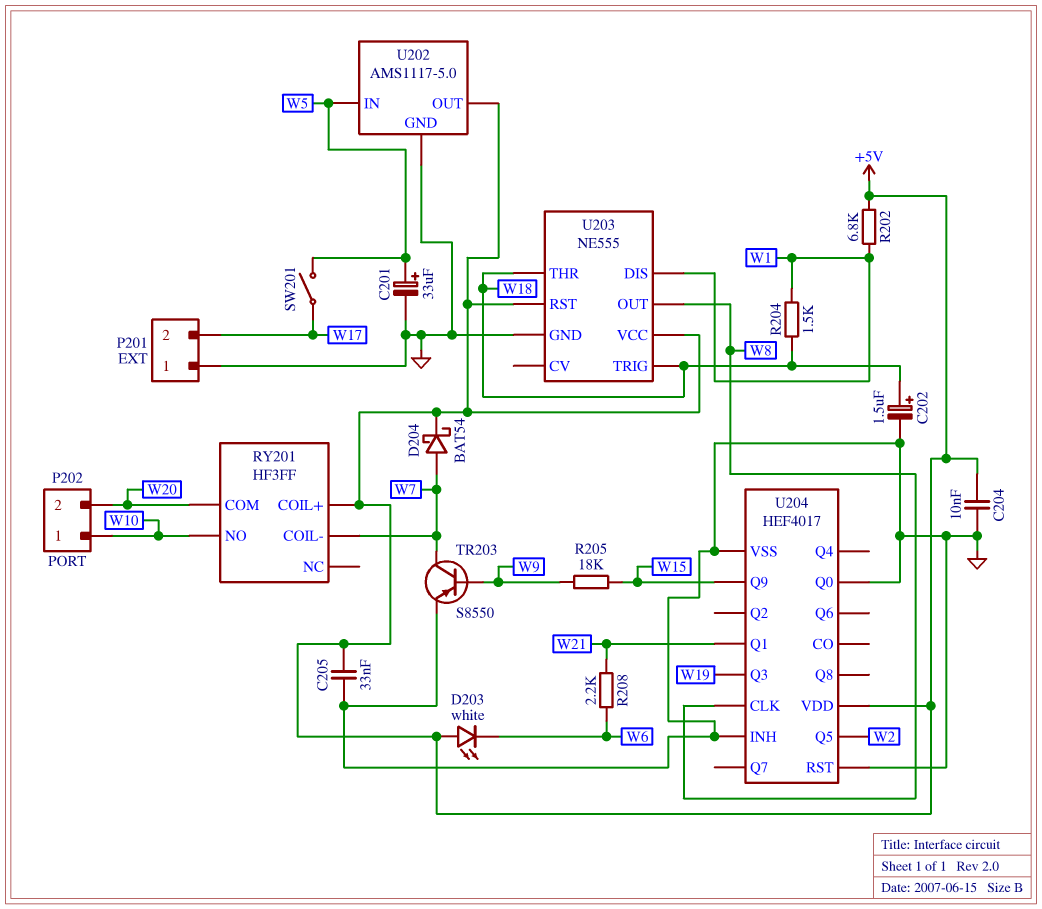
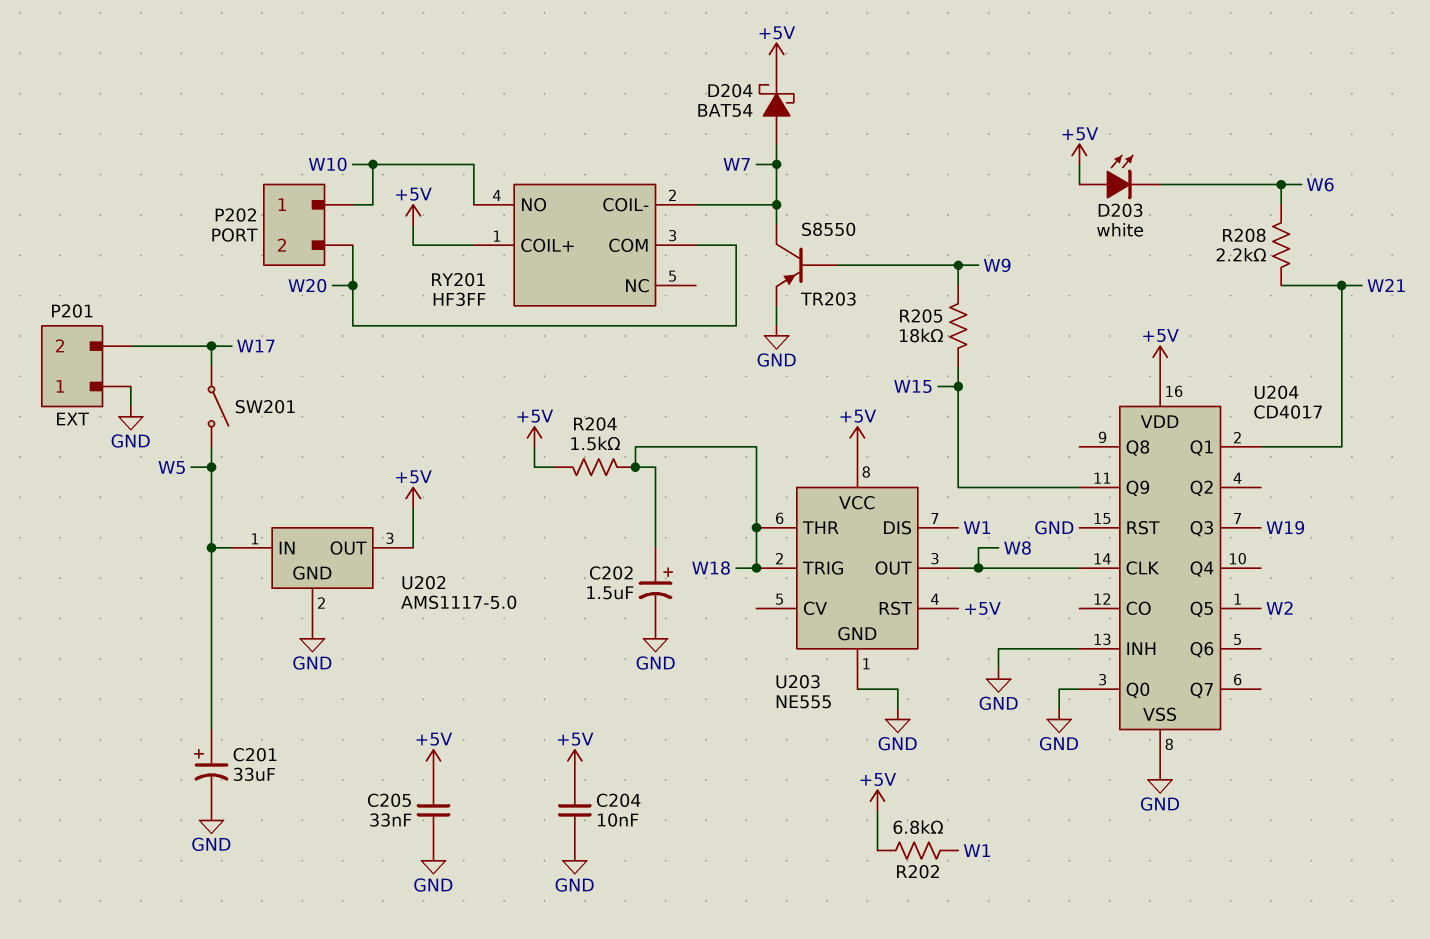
R204: 1.5k (W1, W18) -> 1.5k (+5V, W18)
U204: HEF4017 -> CD4017

